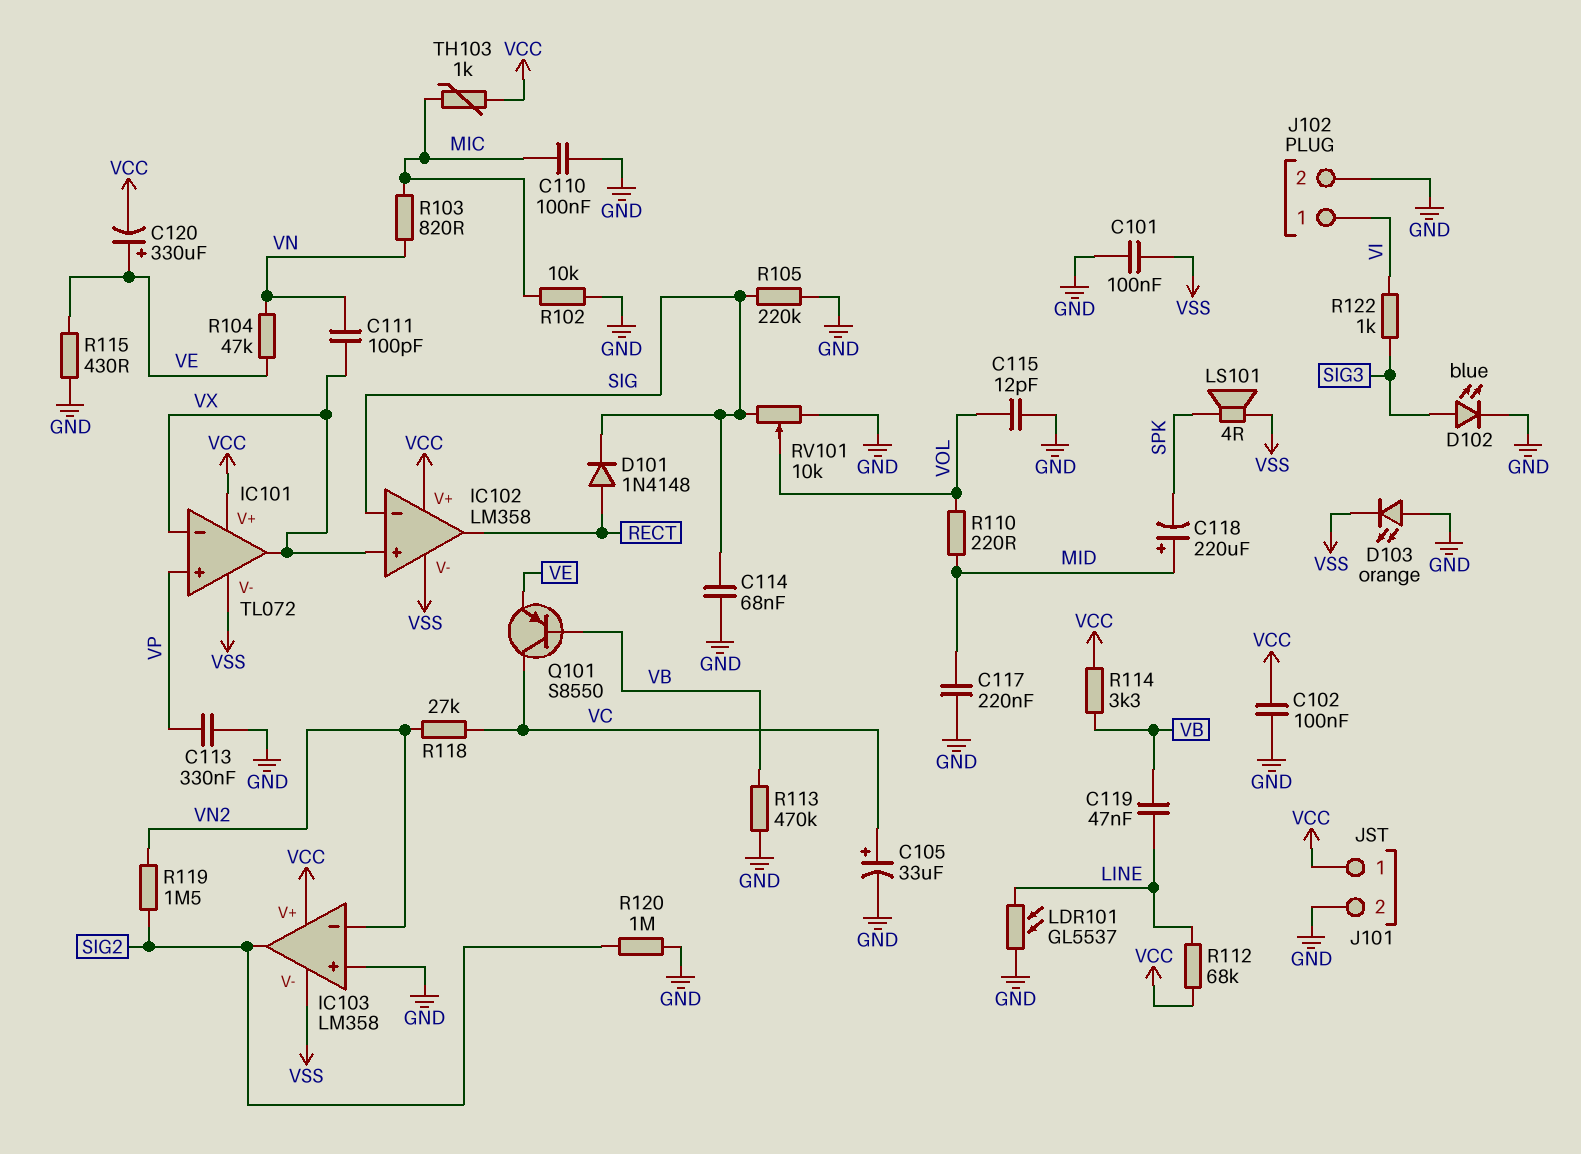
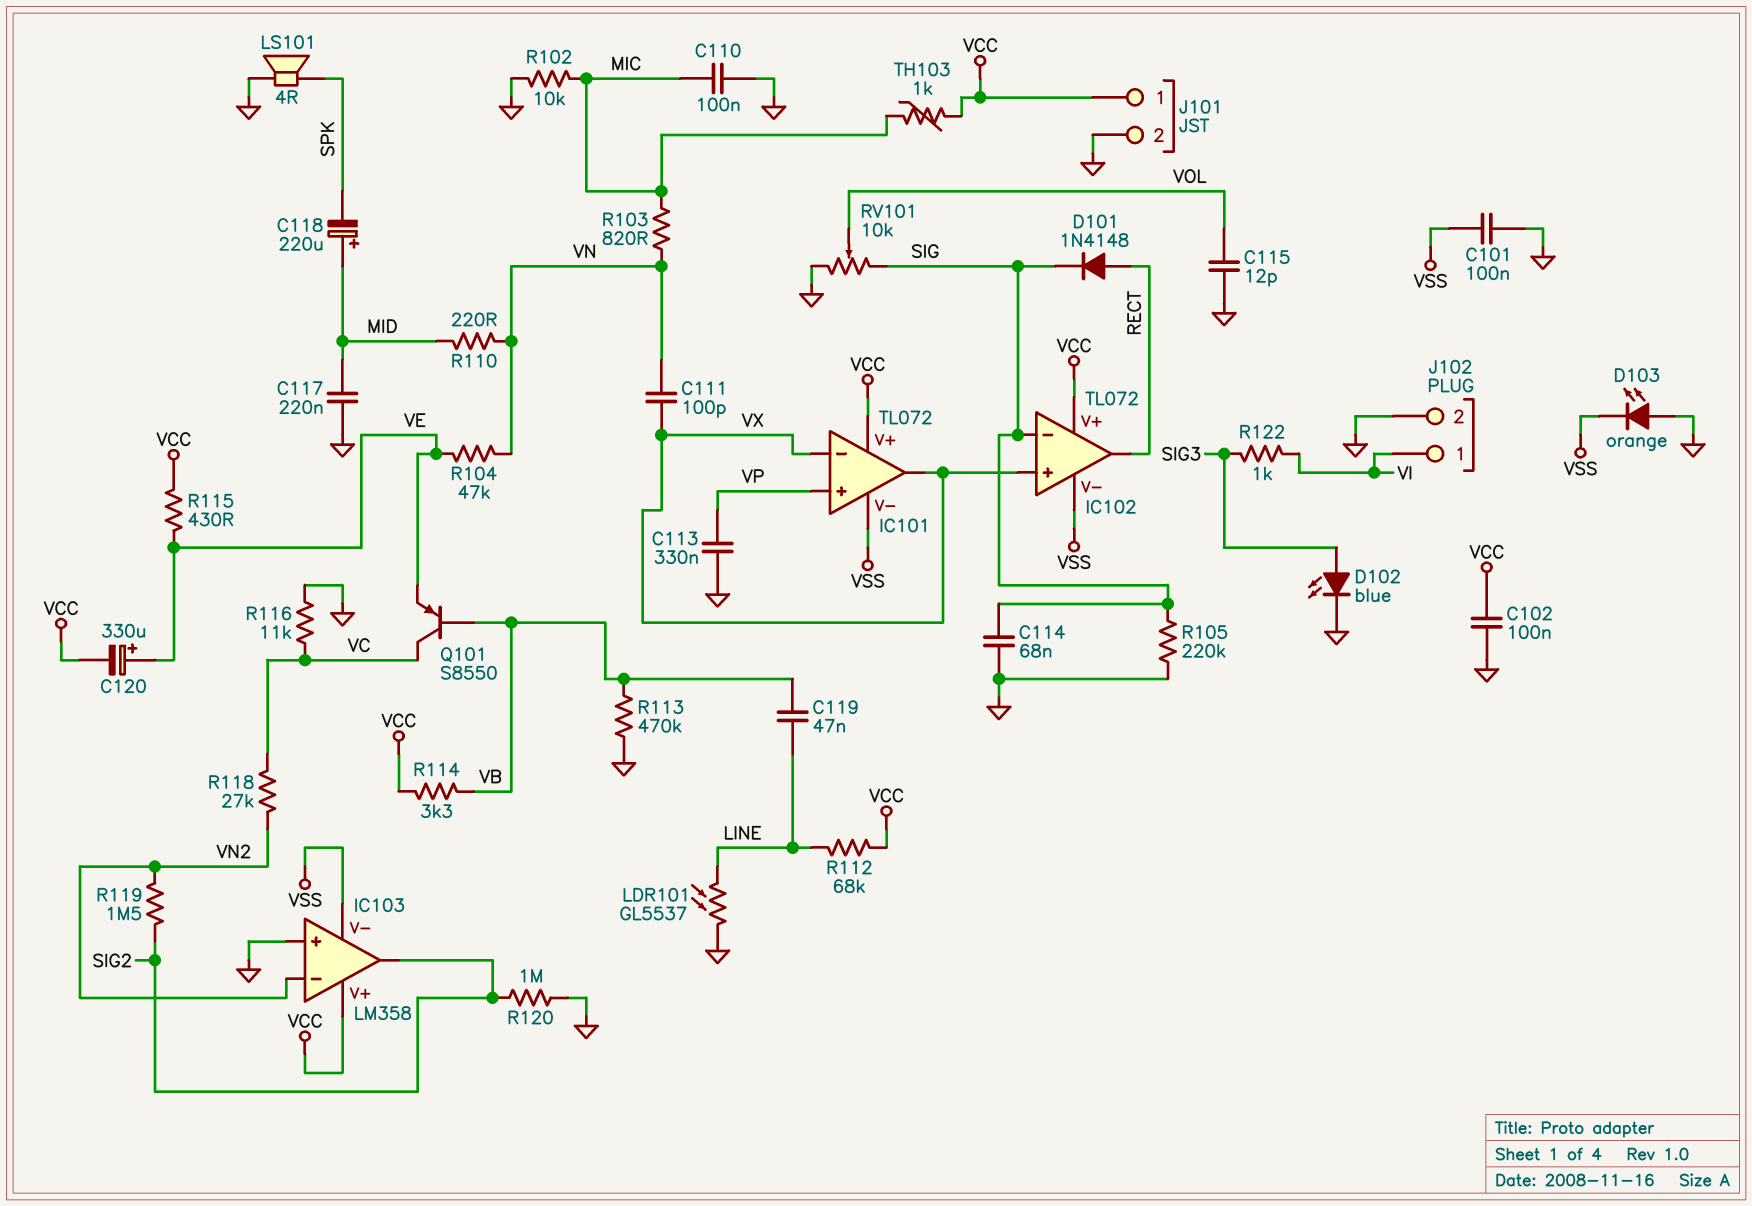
C105: 33uF (plus VC, minus GND) -> none
IC102: LM358 -> TL072
LS101: speaker 4R (SPK, VSS) -> speaker 4R (GND, SPK)
R110: 220 (MID, VOL) -> 220 (MID, VN)
R115: 430 (GND, VE) -> 430 (VCC, VE)
R116: none -> 11k (GND, VC)

